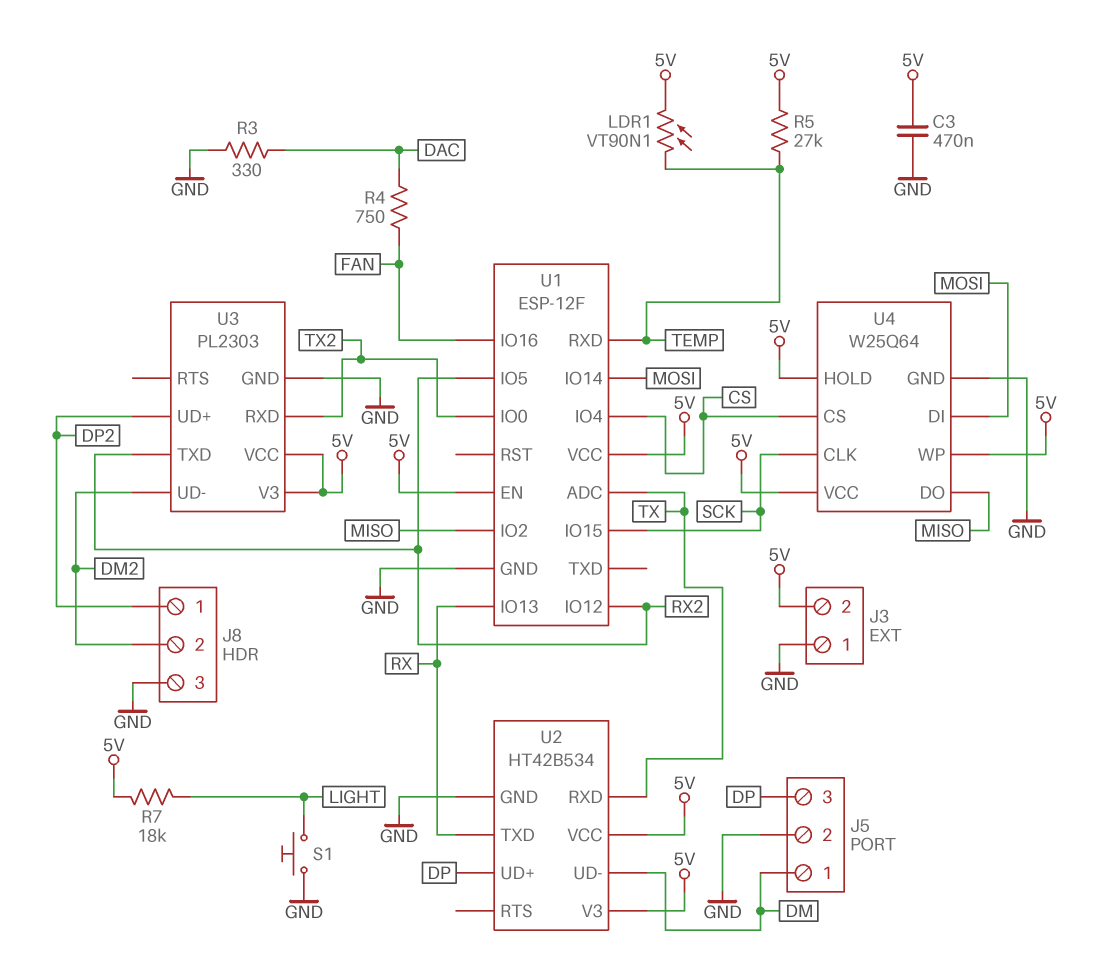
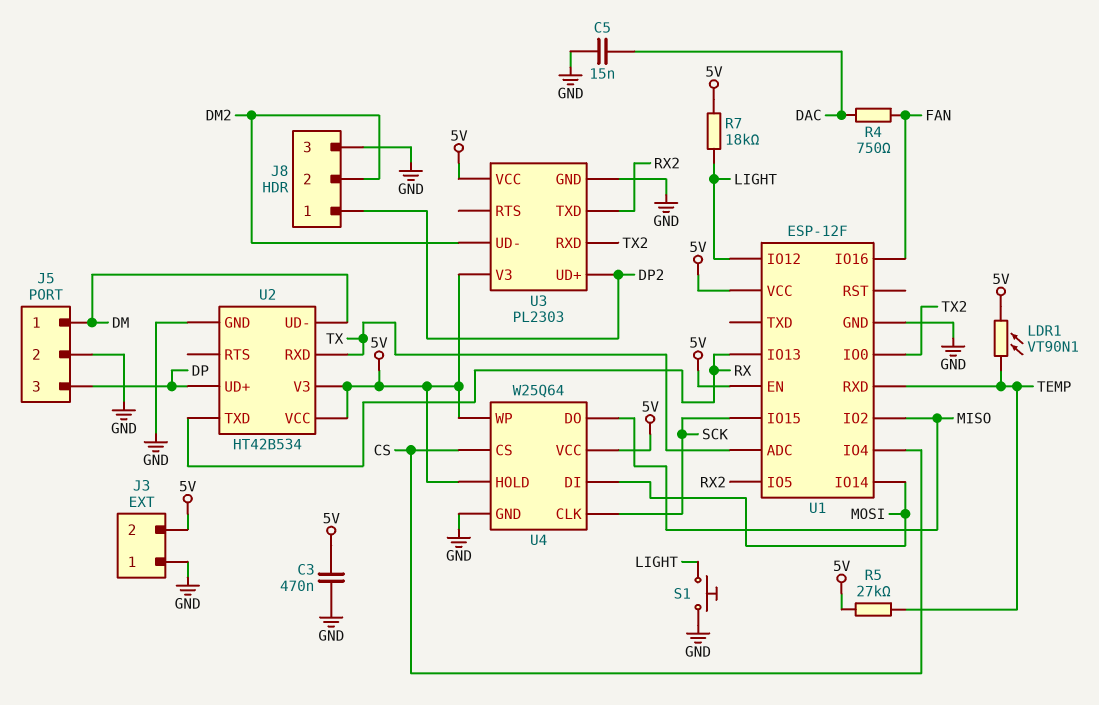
C5: none -> 15nF (DAC, GND)
R3: 330 (DAC, GND) -> none
U1 pin IO12: RX2 -> LIGHT

